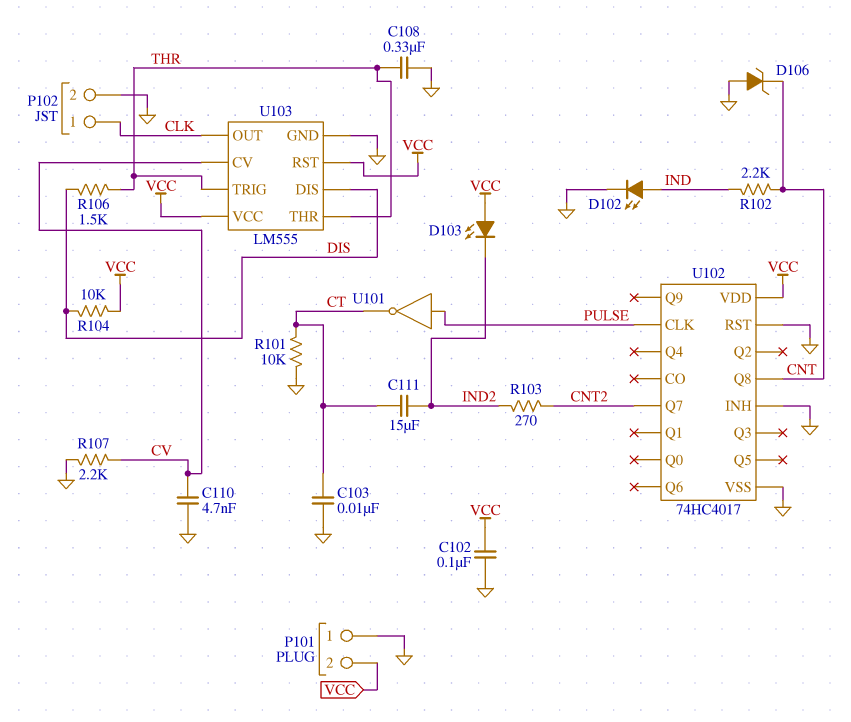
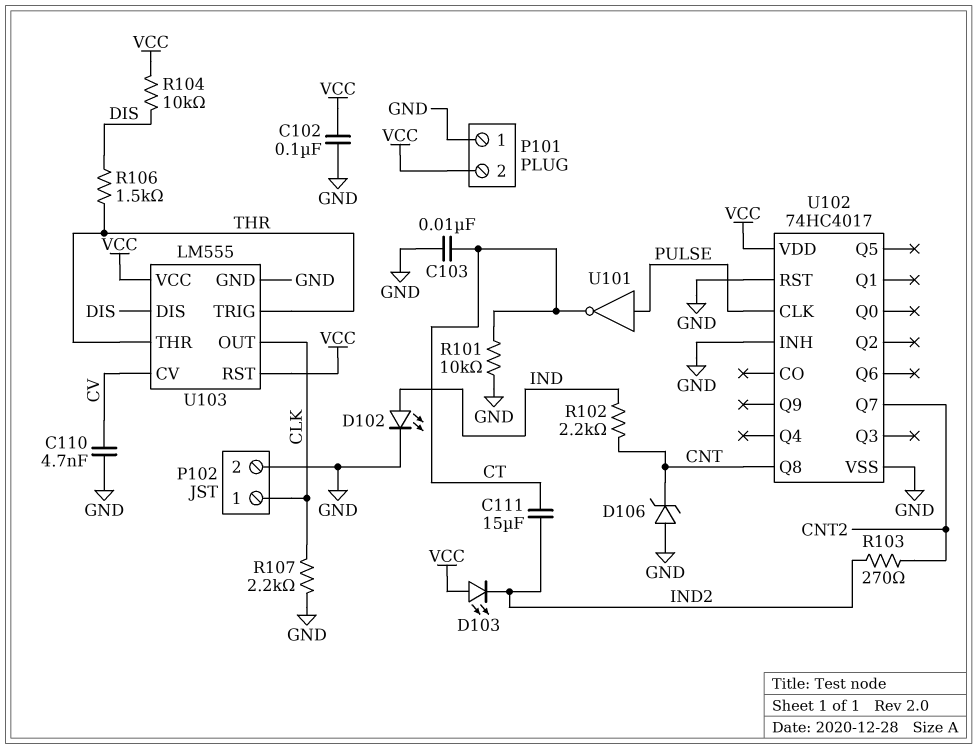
C108: 330nF (GND, THR) -> none
R107: 2.2k (CV, GND) -> 2.2k (CLK, GND)

